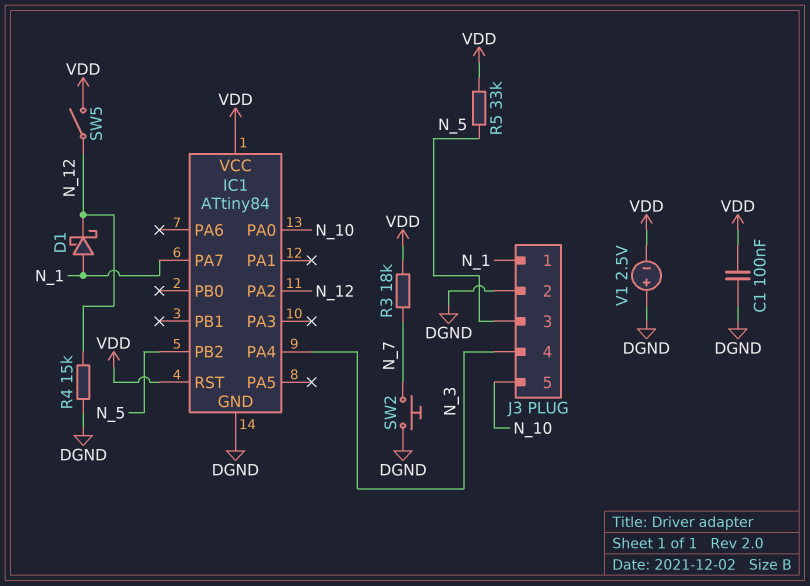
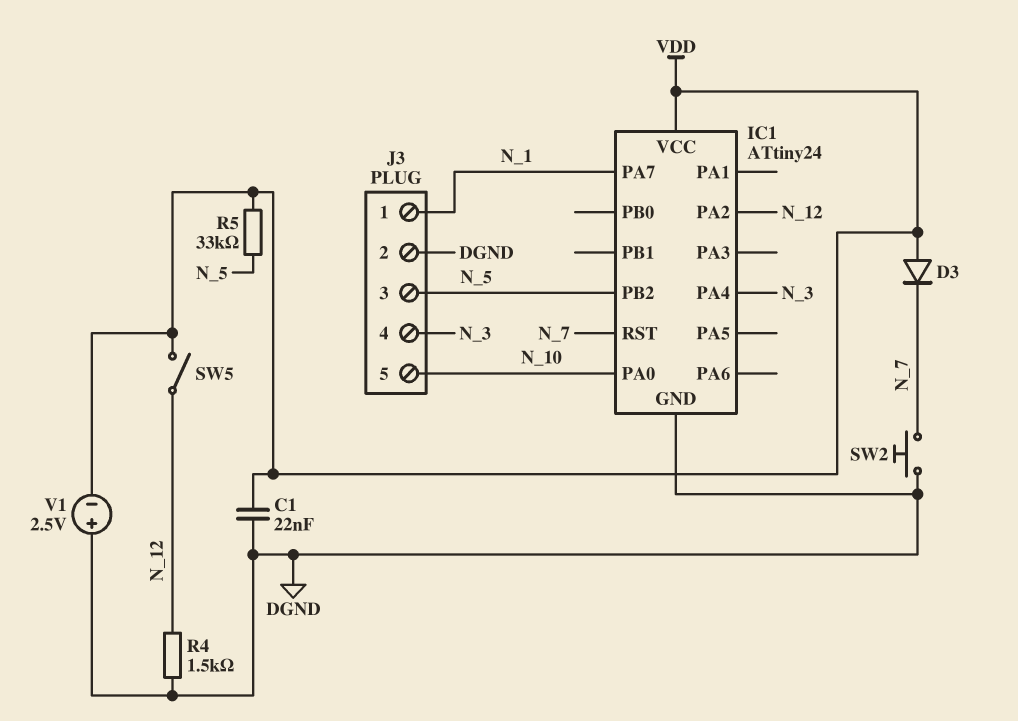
C1: 100nF (DGND, VDD) -> 22nF (DGND, VDD)
D1: schottky (A N_1, K N_12) -> none
D3: none -> diode (A VDD, K N_7)
IC1: ATtiny84 -> ATtiny24
IC1 pin RST: VDD -> N_7
R3: 18k (N_7, VDD) -> none
R4: 15k (DGND, N_12) -> 1.5k (DGND, N_12)

